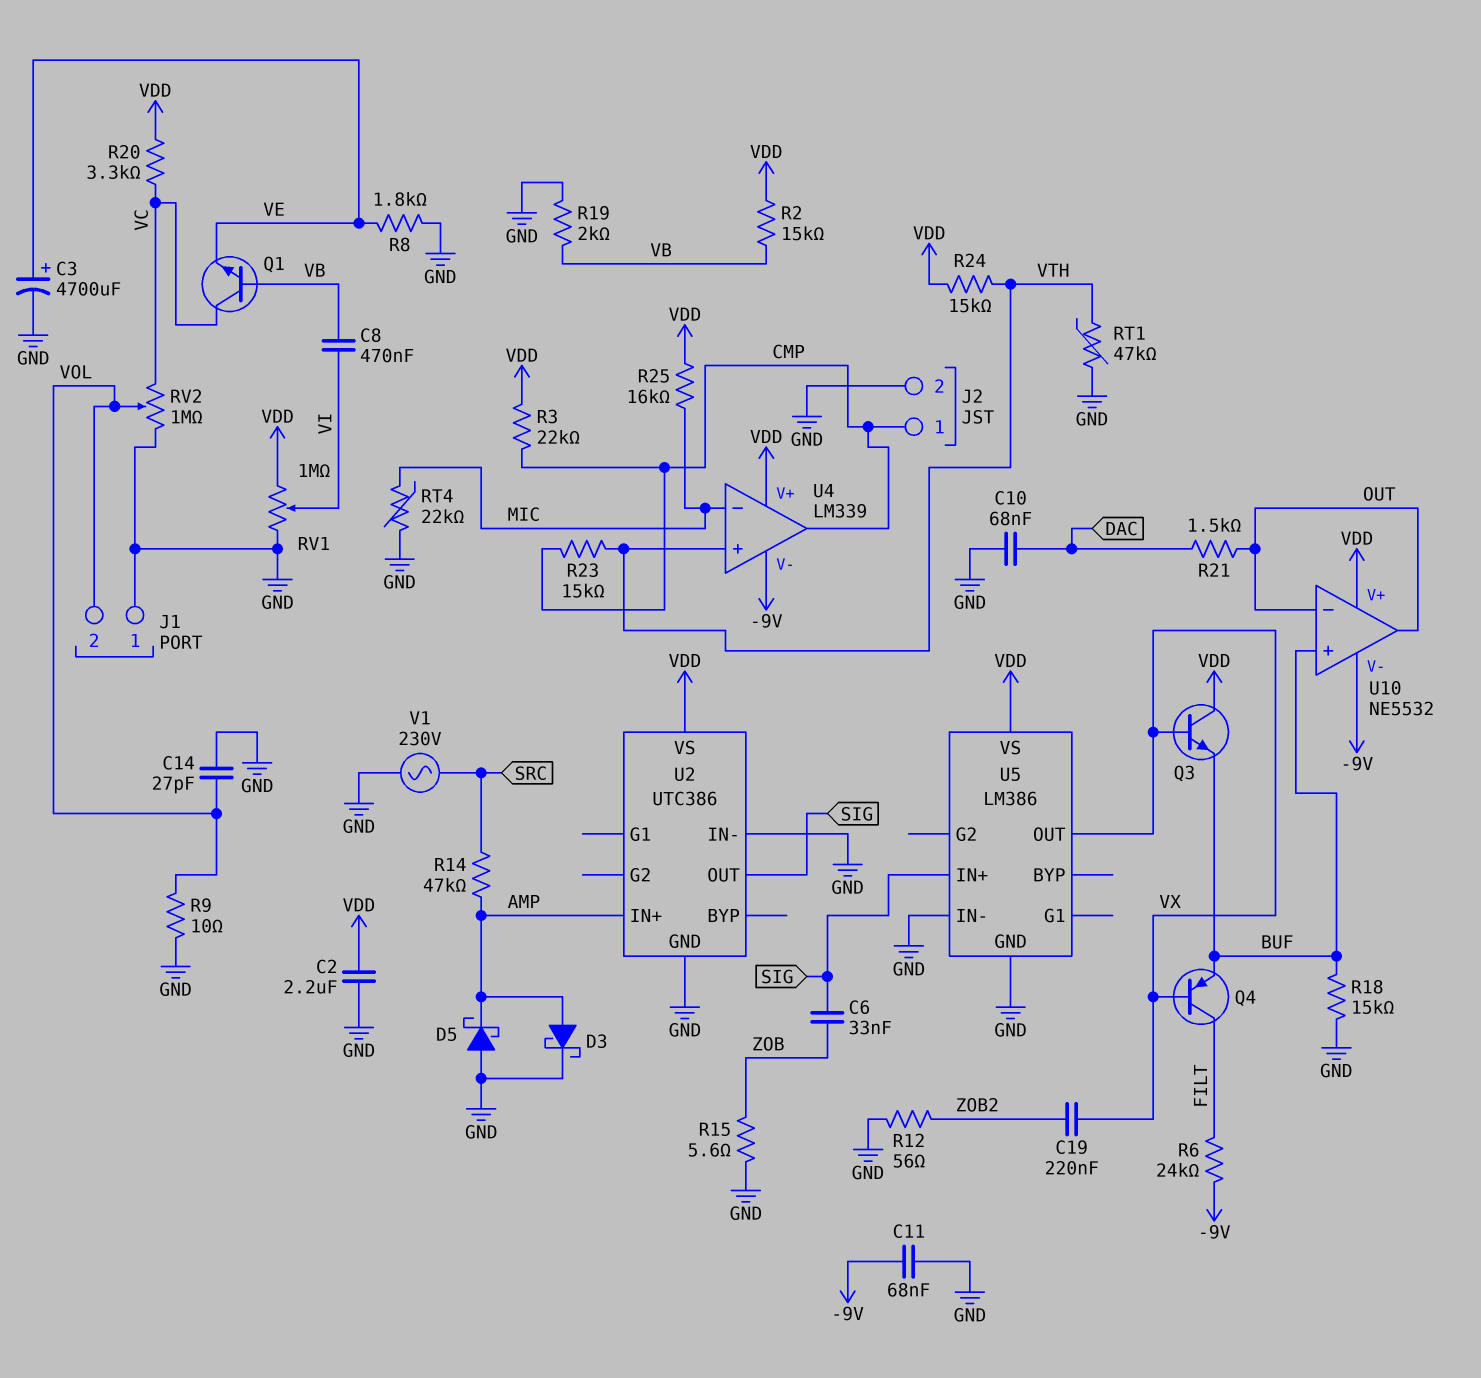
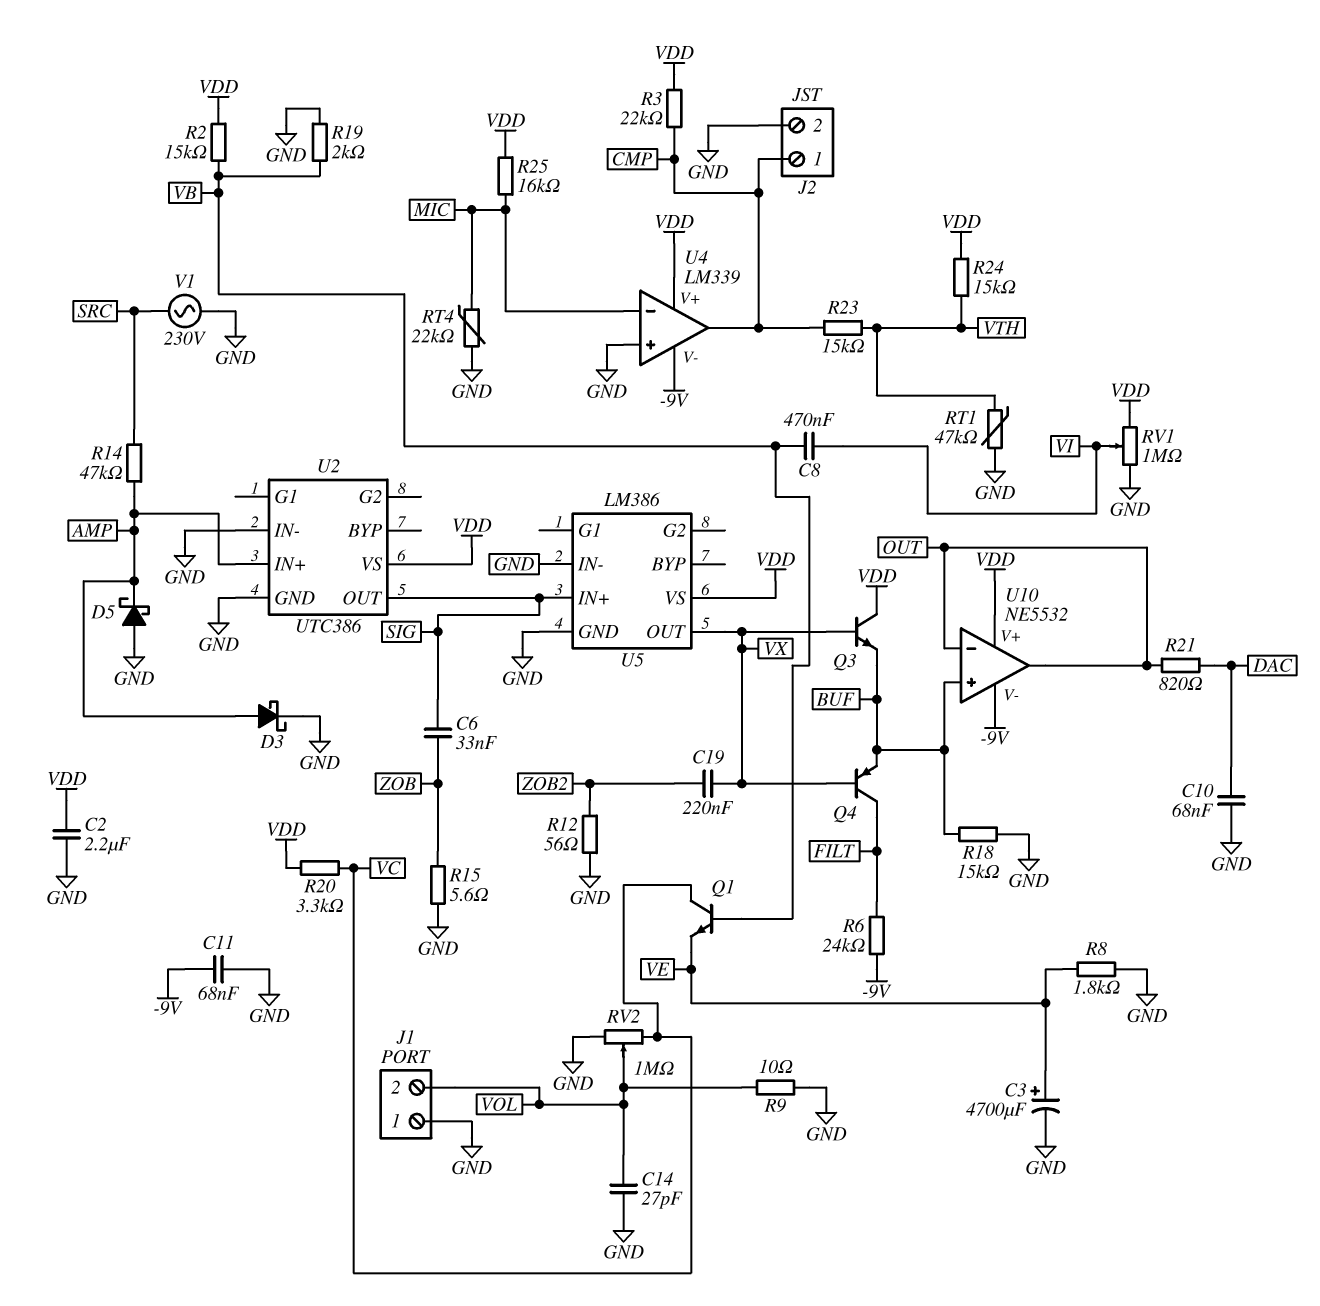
R21: 1.5k (DAC, OUT) -> 820 (DAC, OUT)
U4 pin in+: VTH -> GND

